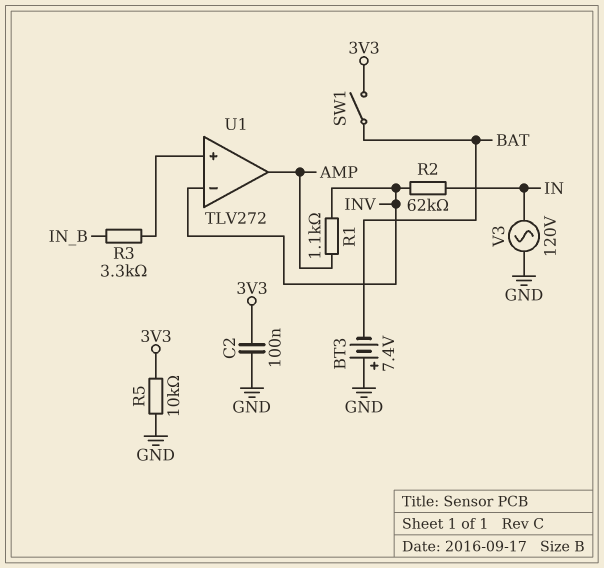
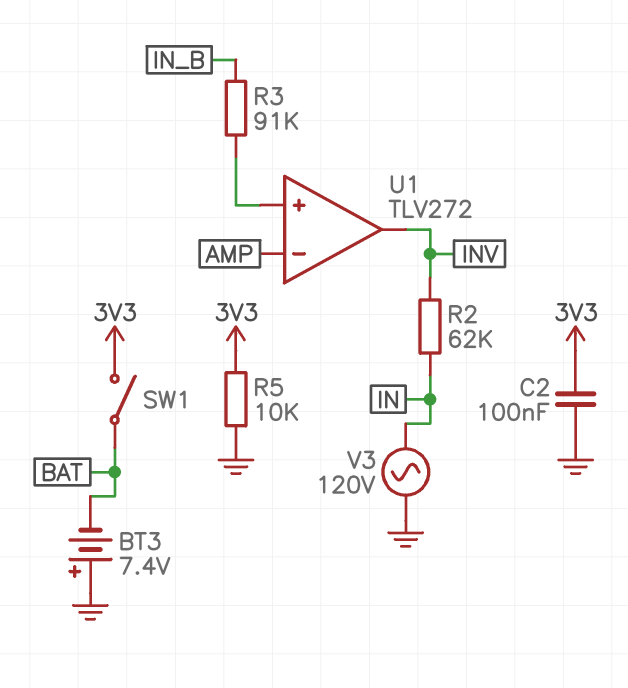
R1: 1.1k (AMP, INV) -> none
R3: 3.3k (IN_B, U1/in+) -> 91k (IN_B, U1/in+)
U1 pin in-: INV -> AMP
U1 pin out: AMP -> INV

